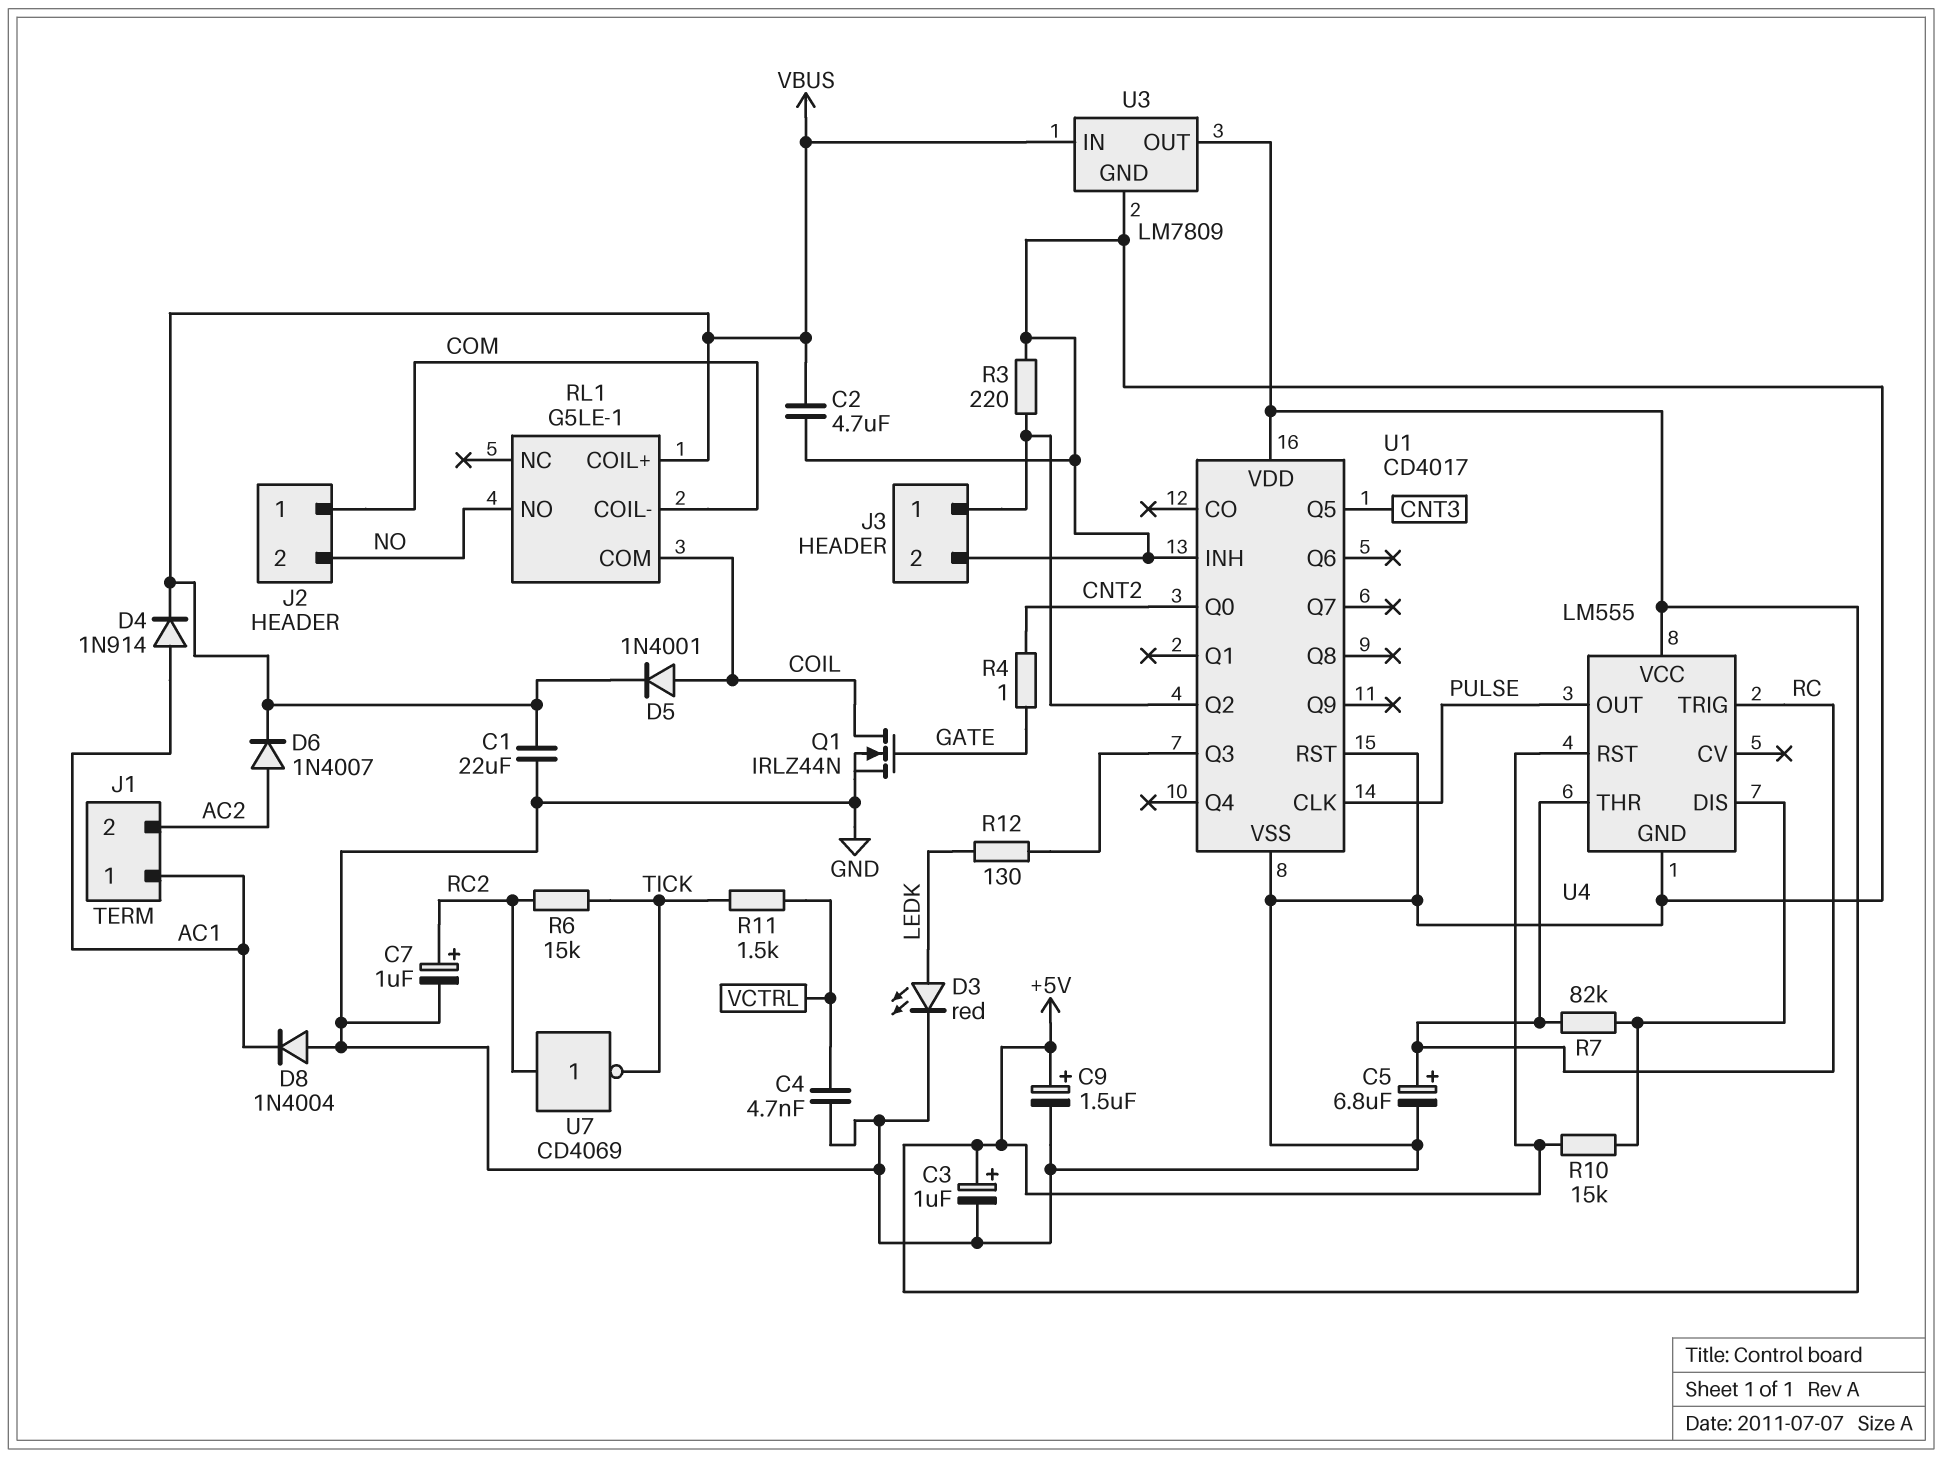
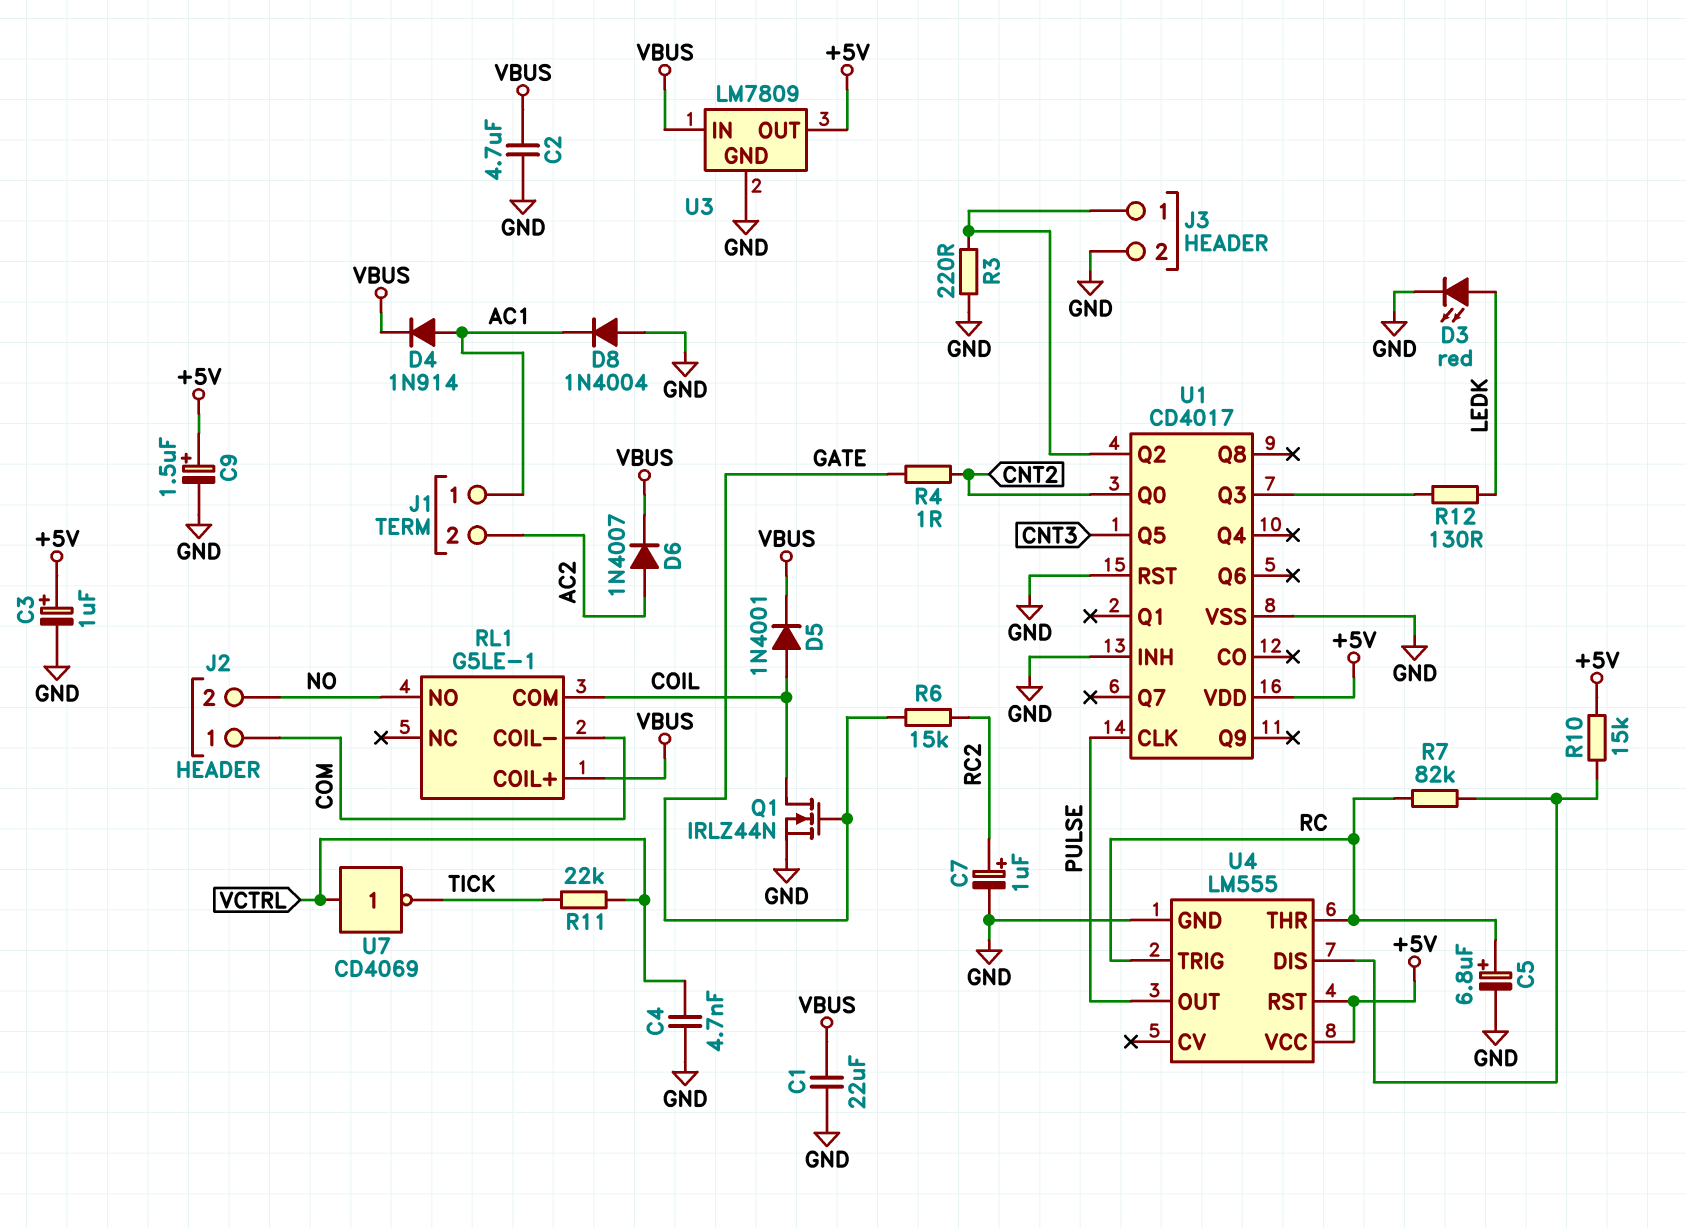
R6: 15k (RC2, TICK) -> 15k (GATE, RC2)
R11: 1.5k (TICK, VCTRL) -> 22k (TICK, VCTRL)
U7: NOT CD4069 (in RC2, out TICK) -> NOT CD4069 (in VCTRL, out TICK)

